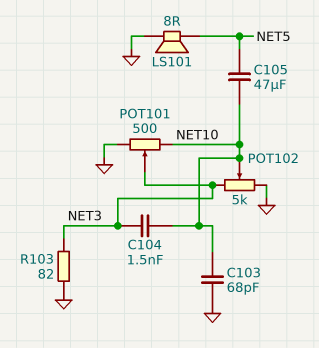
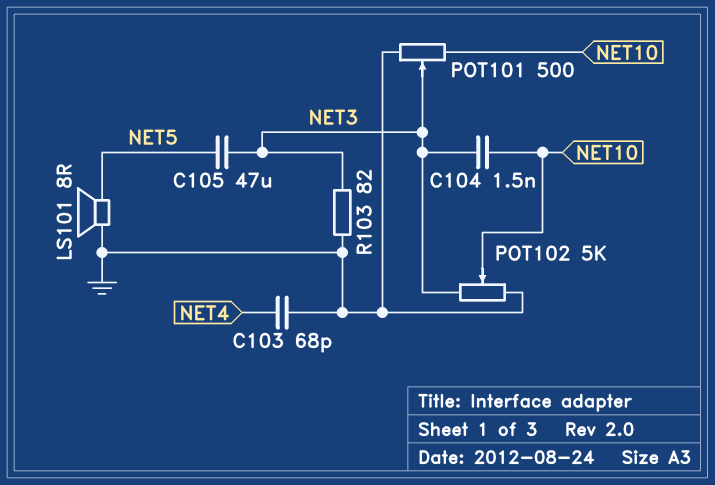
C103: 68pF (GND, NET10) -> 68pF (GND, NET4)
C105: 47uF (NET5, NET10) -> 47uF (NET3, NET5)

